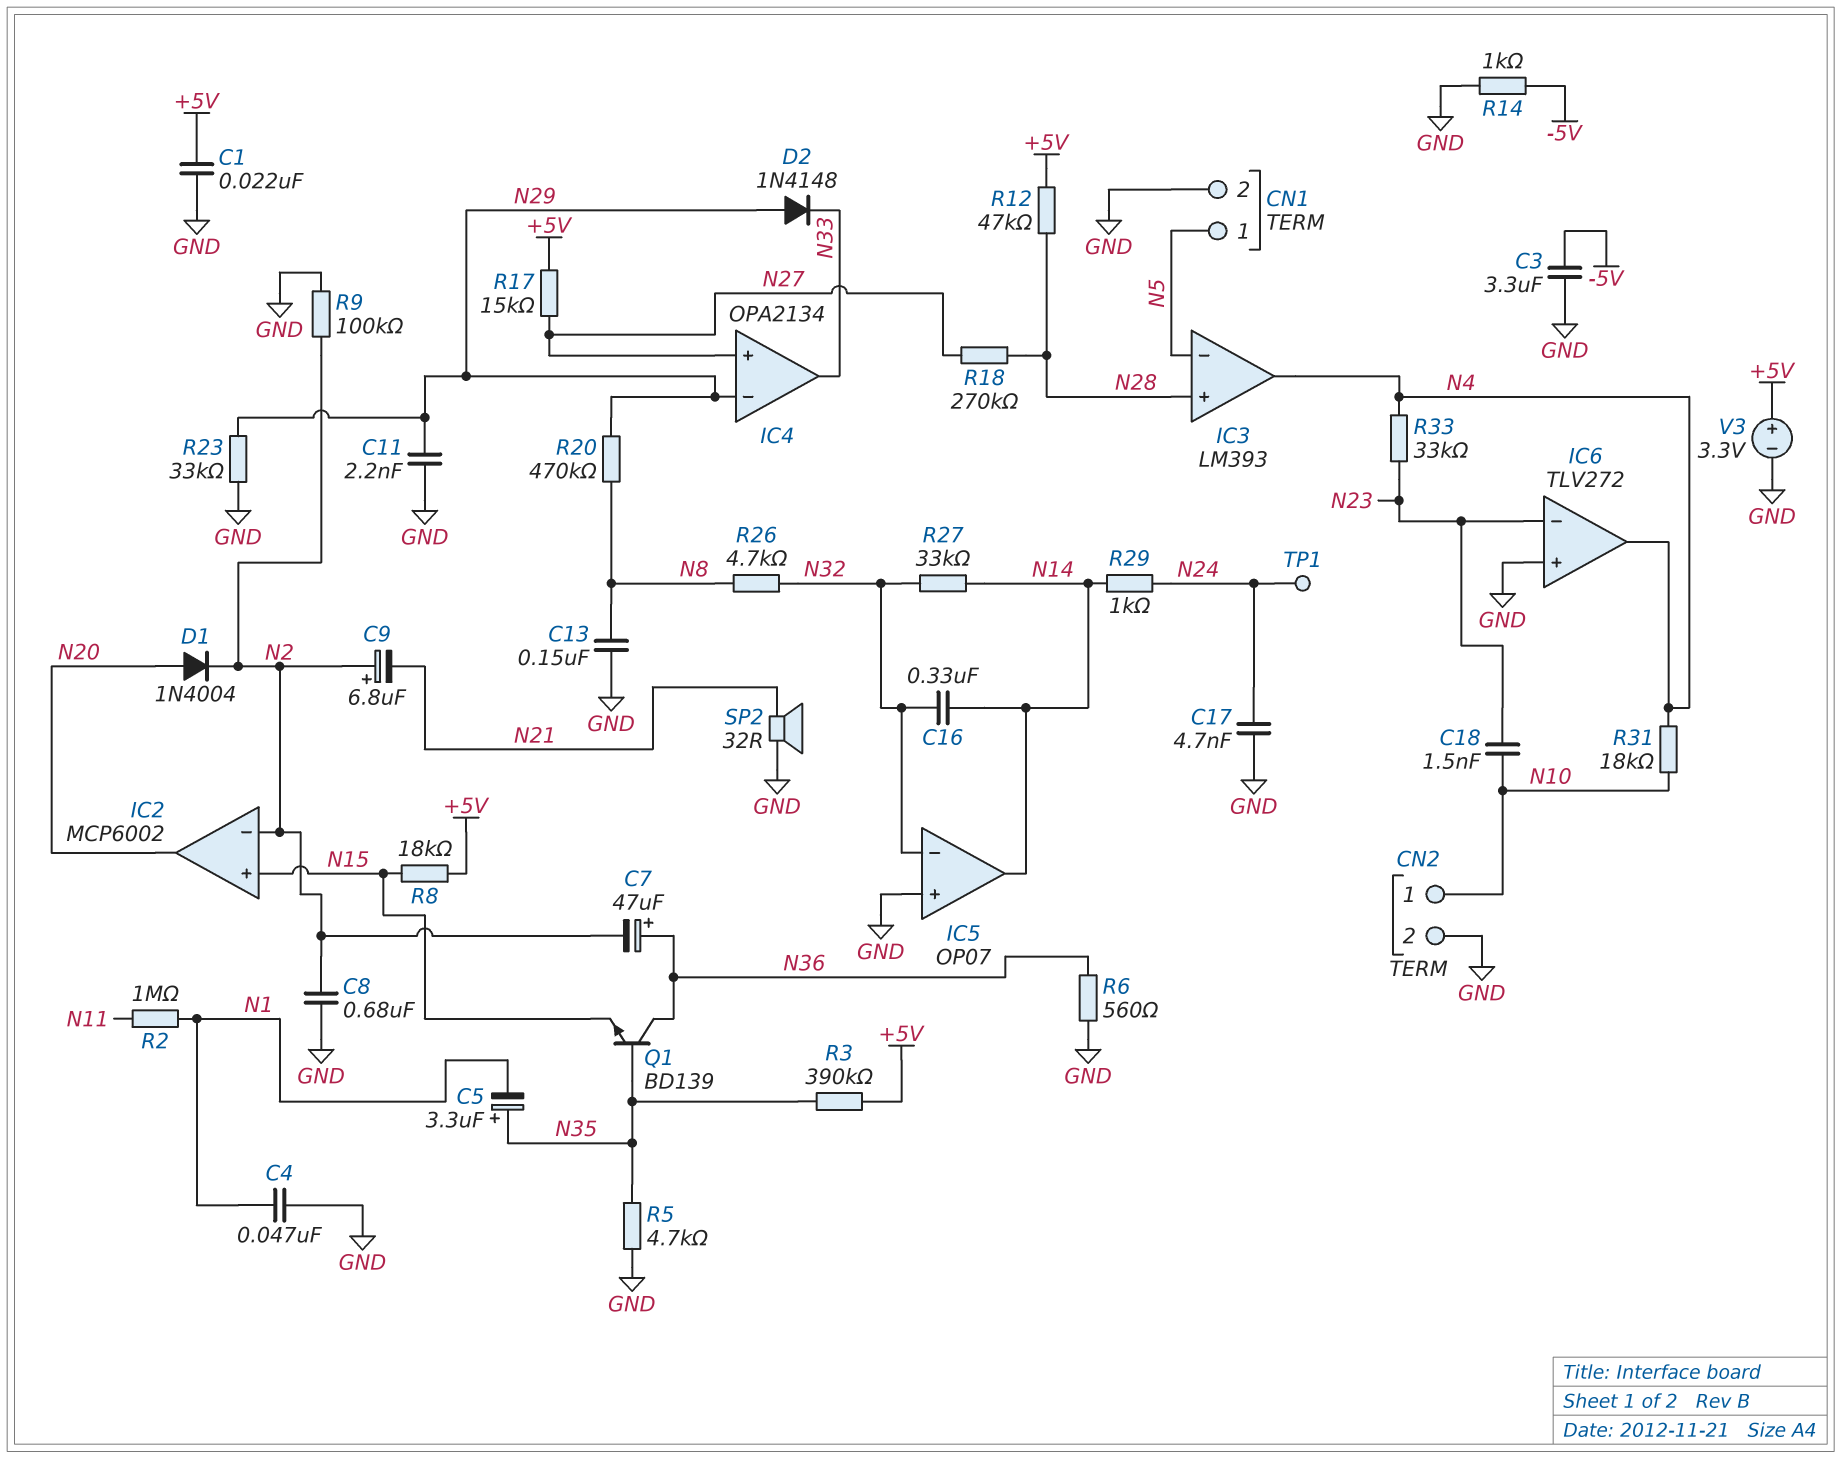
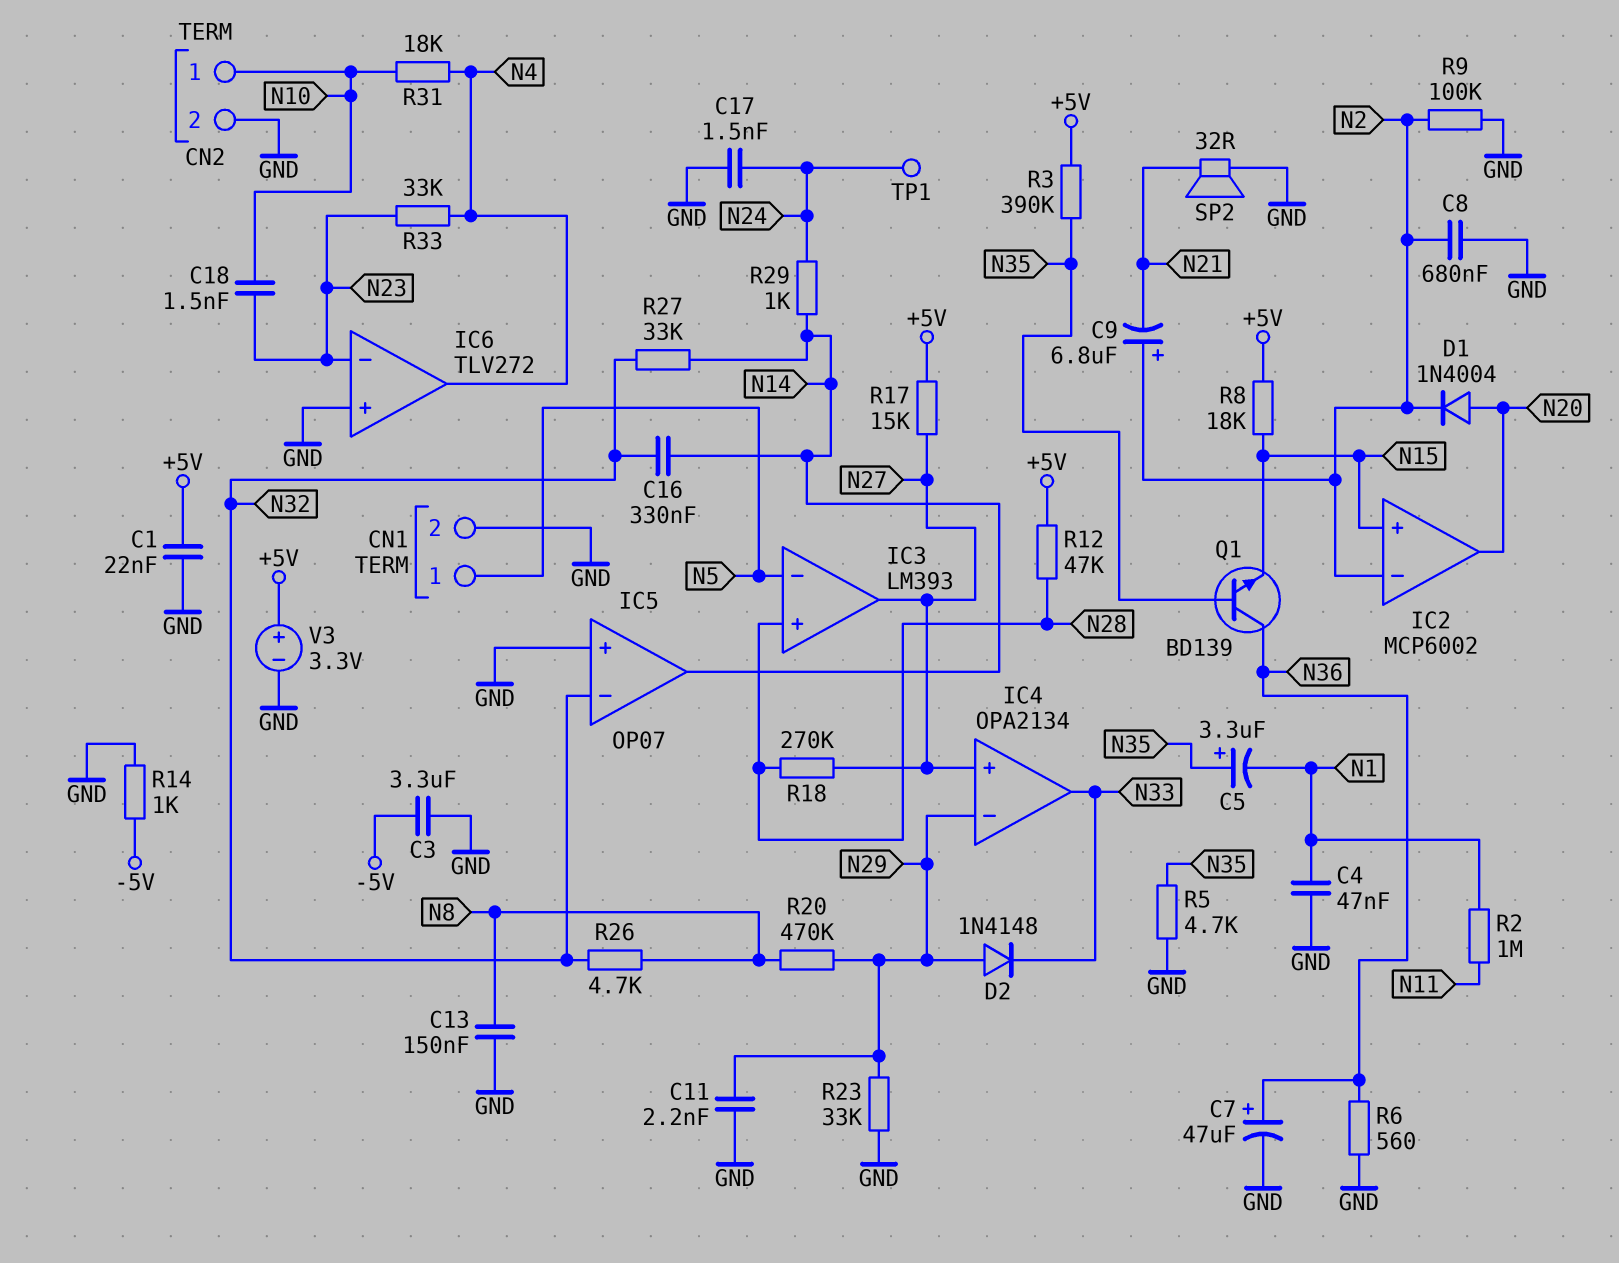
C7: 47uF (plus N36, minus N2) -> 47uF (plus N36, minus GND)
C17: 4.7nF (GND, N24) -> 1.5nF (GND, N24)
IC3 pin out: N4 -> N27

